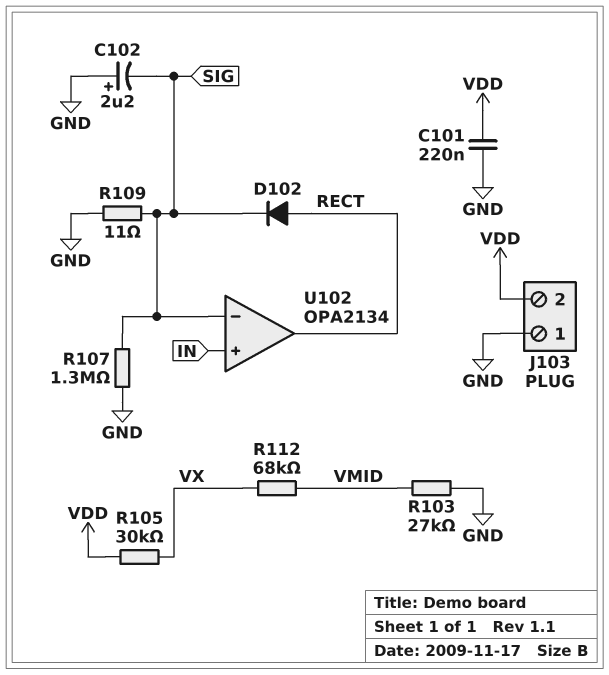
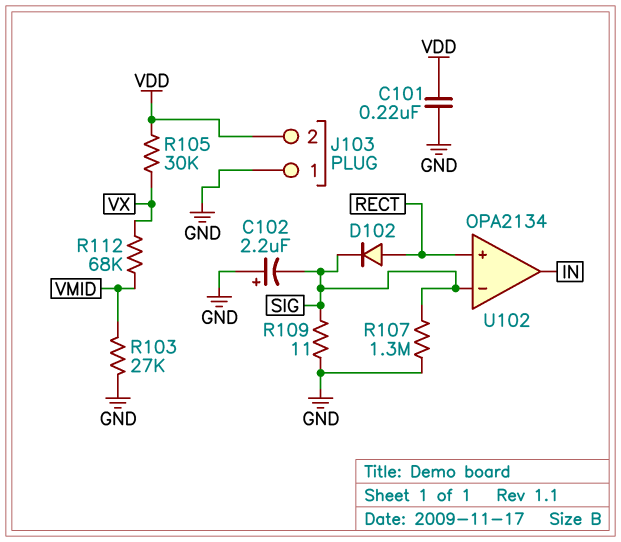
U102 pin in+: IN -> RECT
U102 pin out: RECT -> IN

